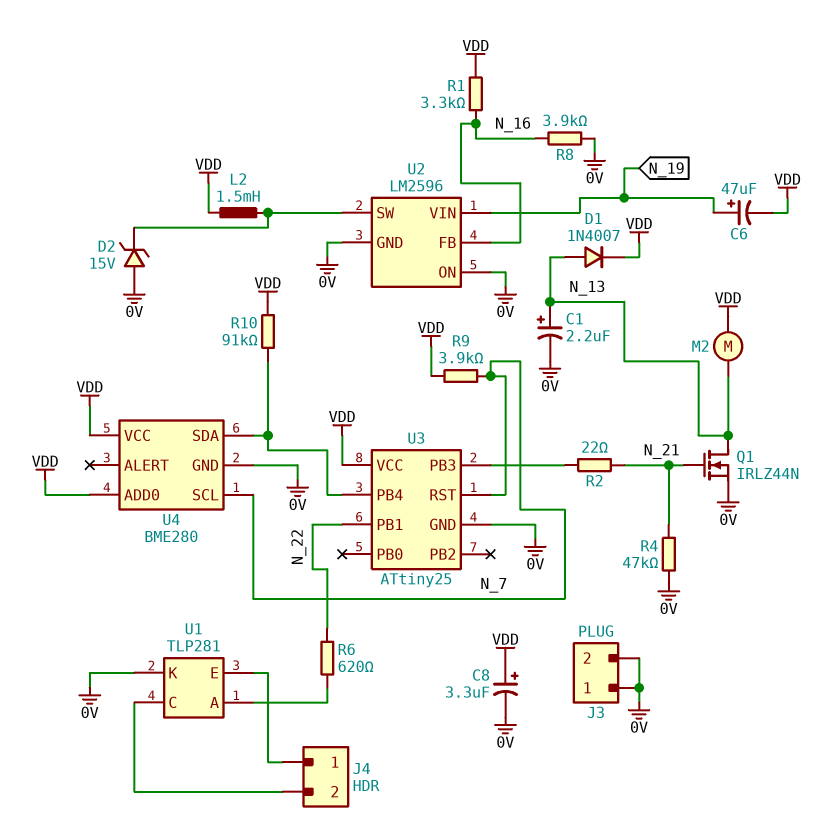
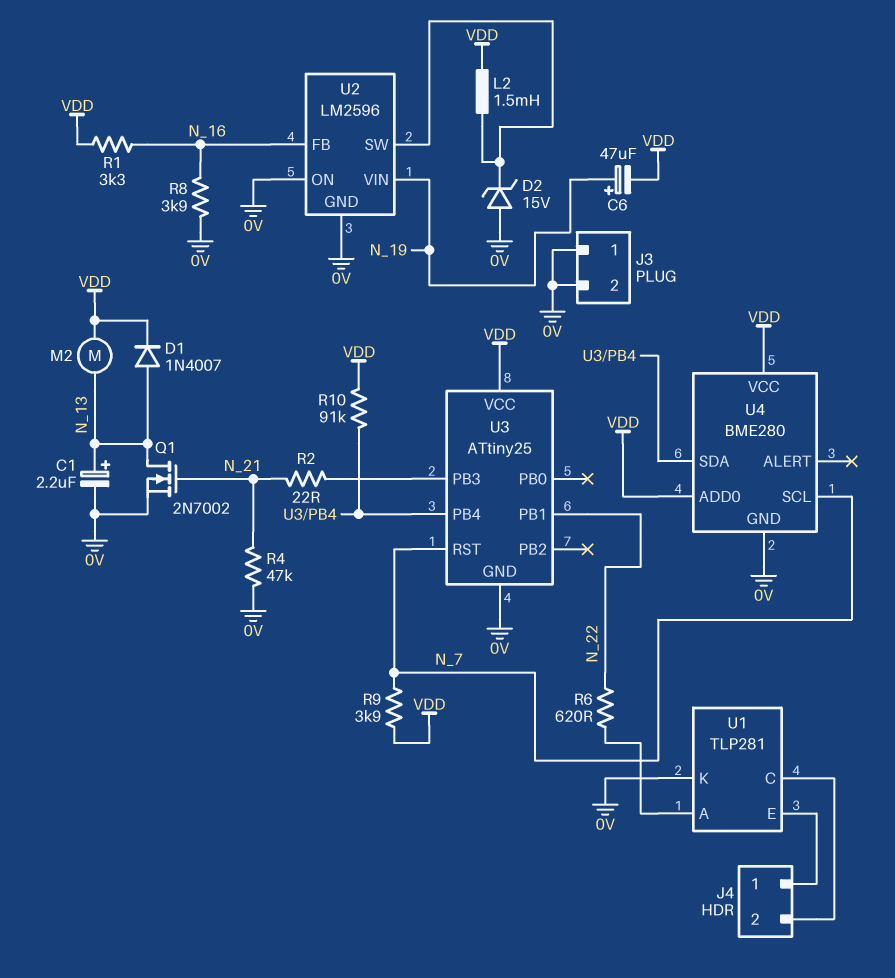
C8: 3.3uF (plus VDD, minus 0V) -> none
Q1: NMOS IRLZ44N (G N_21, D N_13, S 0V) -> NMOS 2N7002 (G N_21, D N_13, S 0V)

